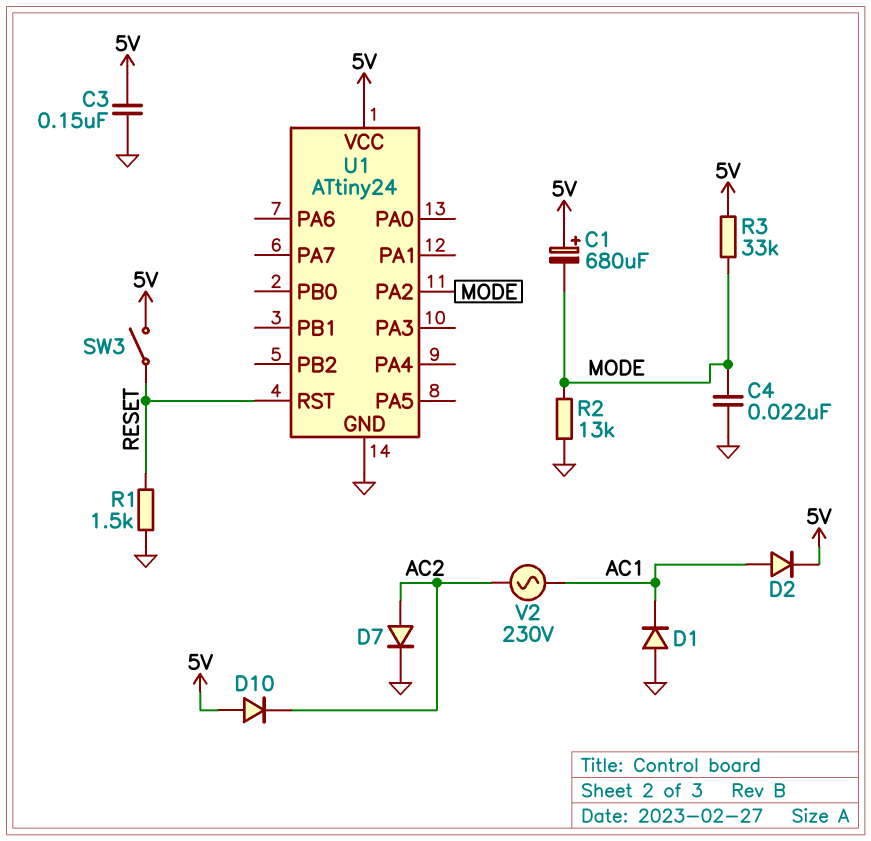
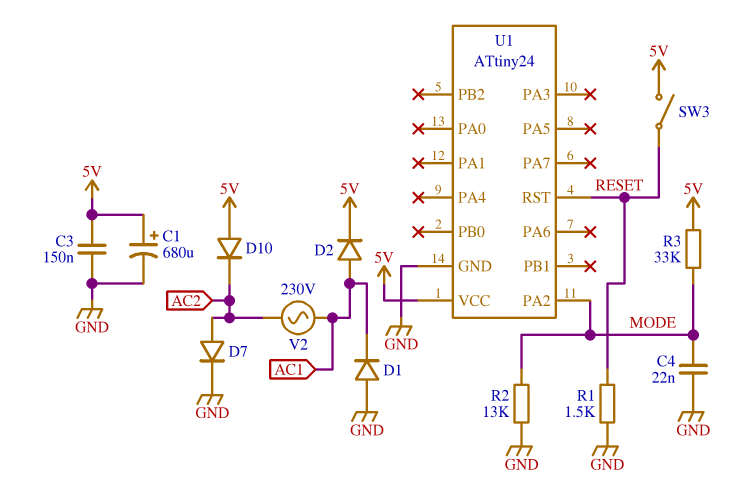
C1: 680uF (plus 5V, minus MODE) -> 680uF (plus 5V, minus GND)

